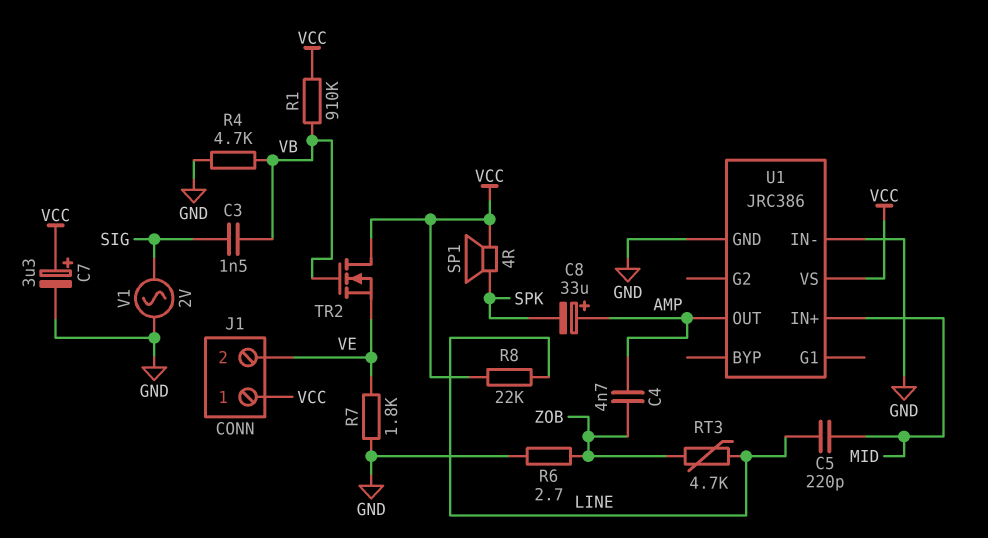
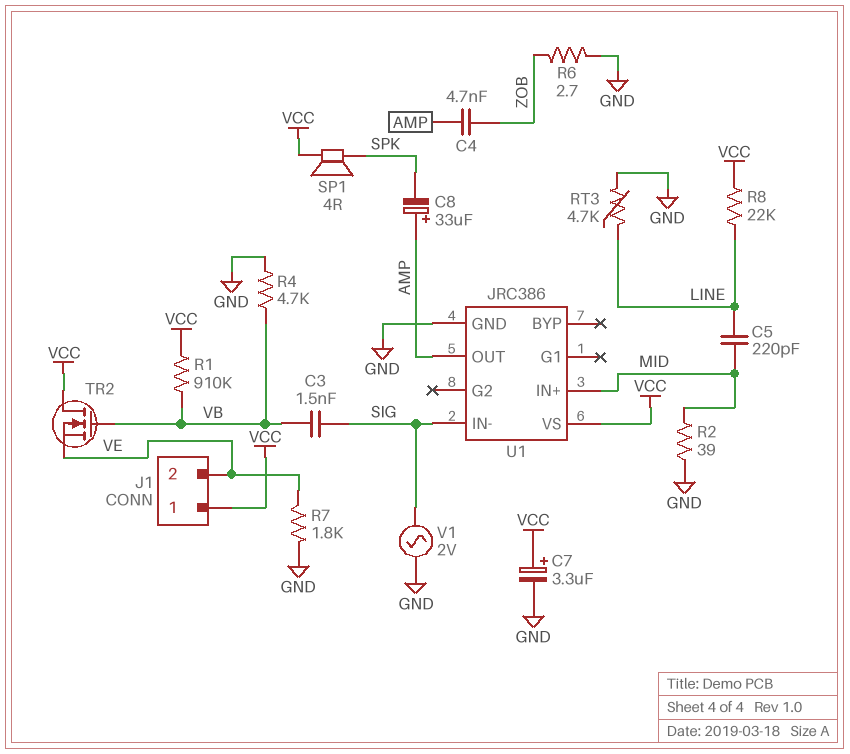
R2: none -> 39 (GND, MID)
RT3: 4.7k (LINE, ZOB) -> 4.7k (GND, LINE)
U1 pin IN-: GND -> SIG

